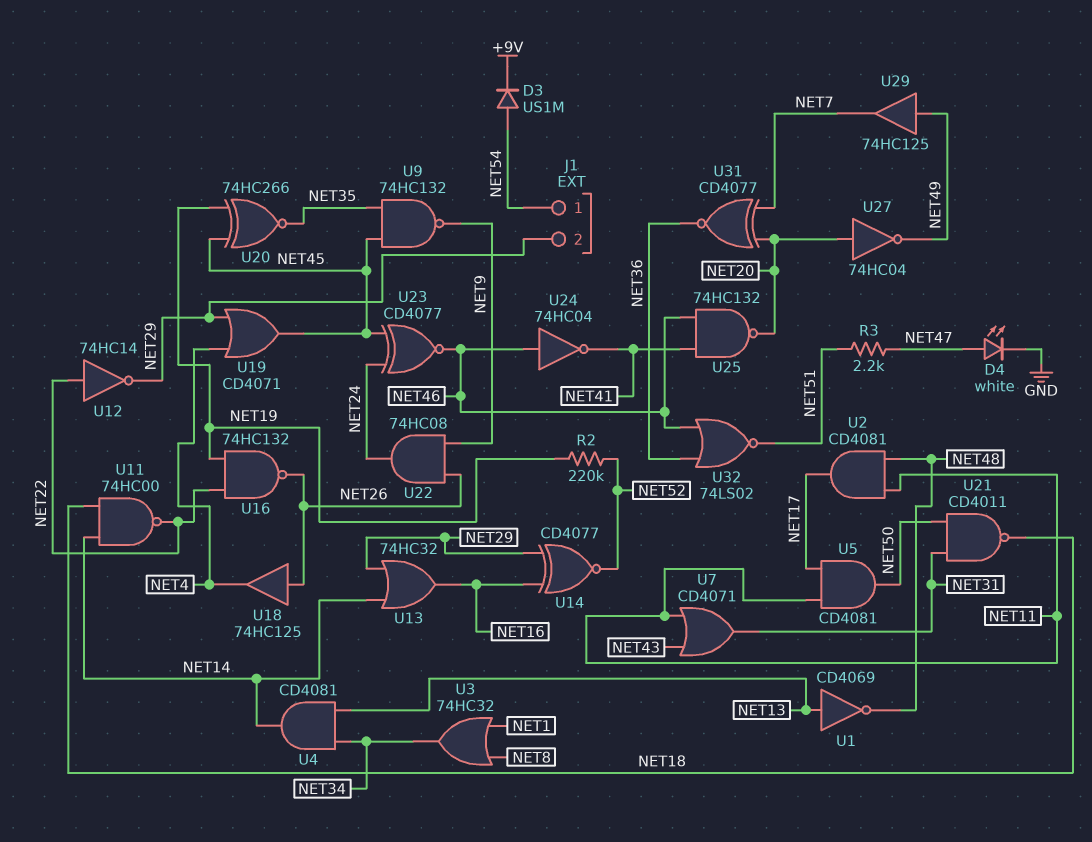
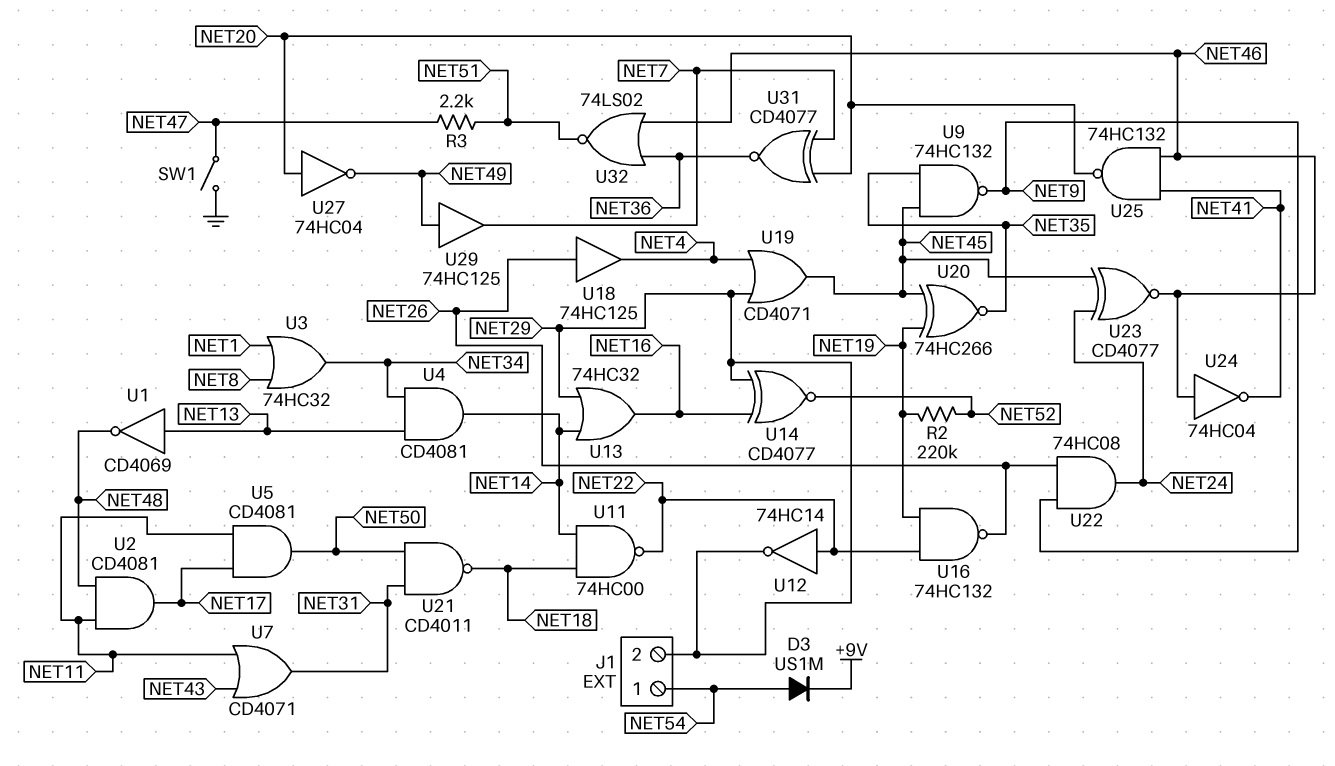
D4: LED white (A NET47, K GND) -> none
SW1: none -> switch (GND, NET47)

